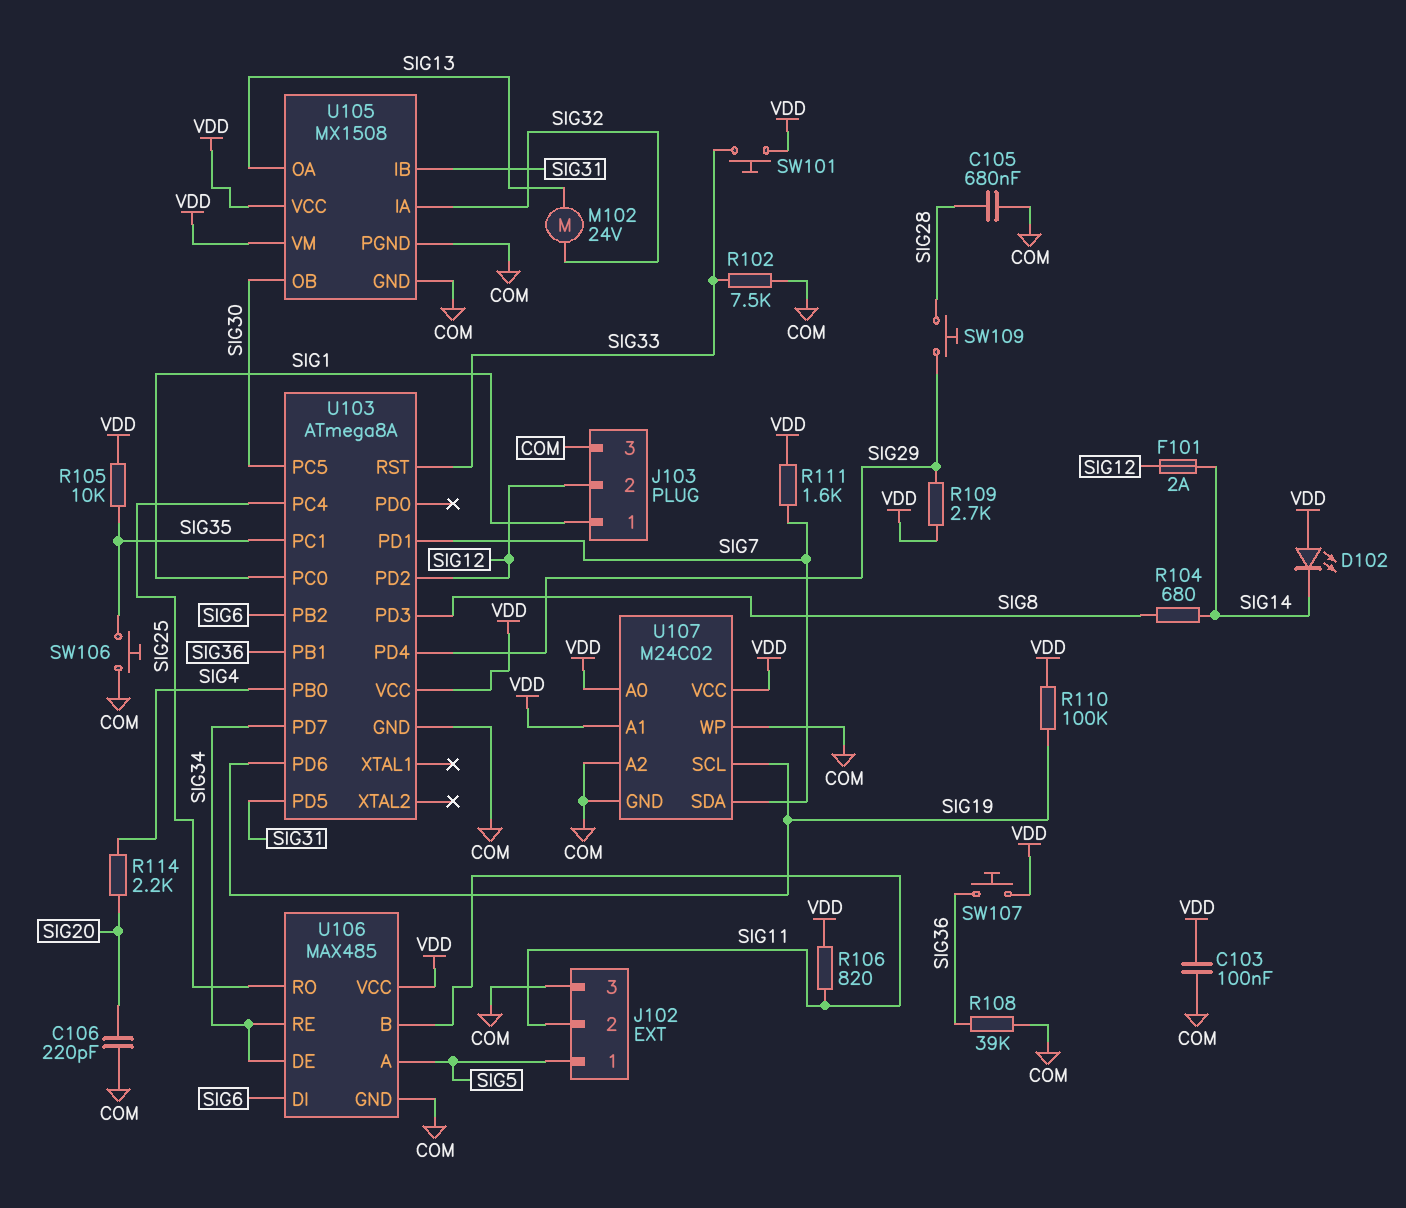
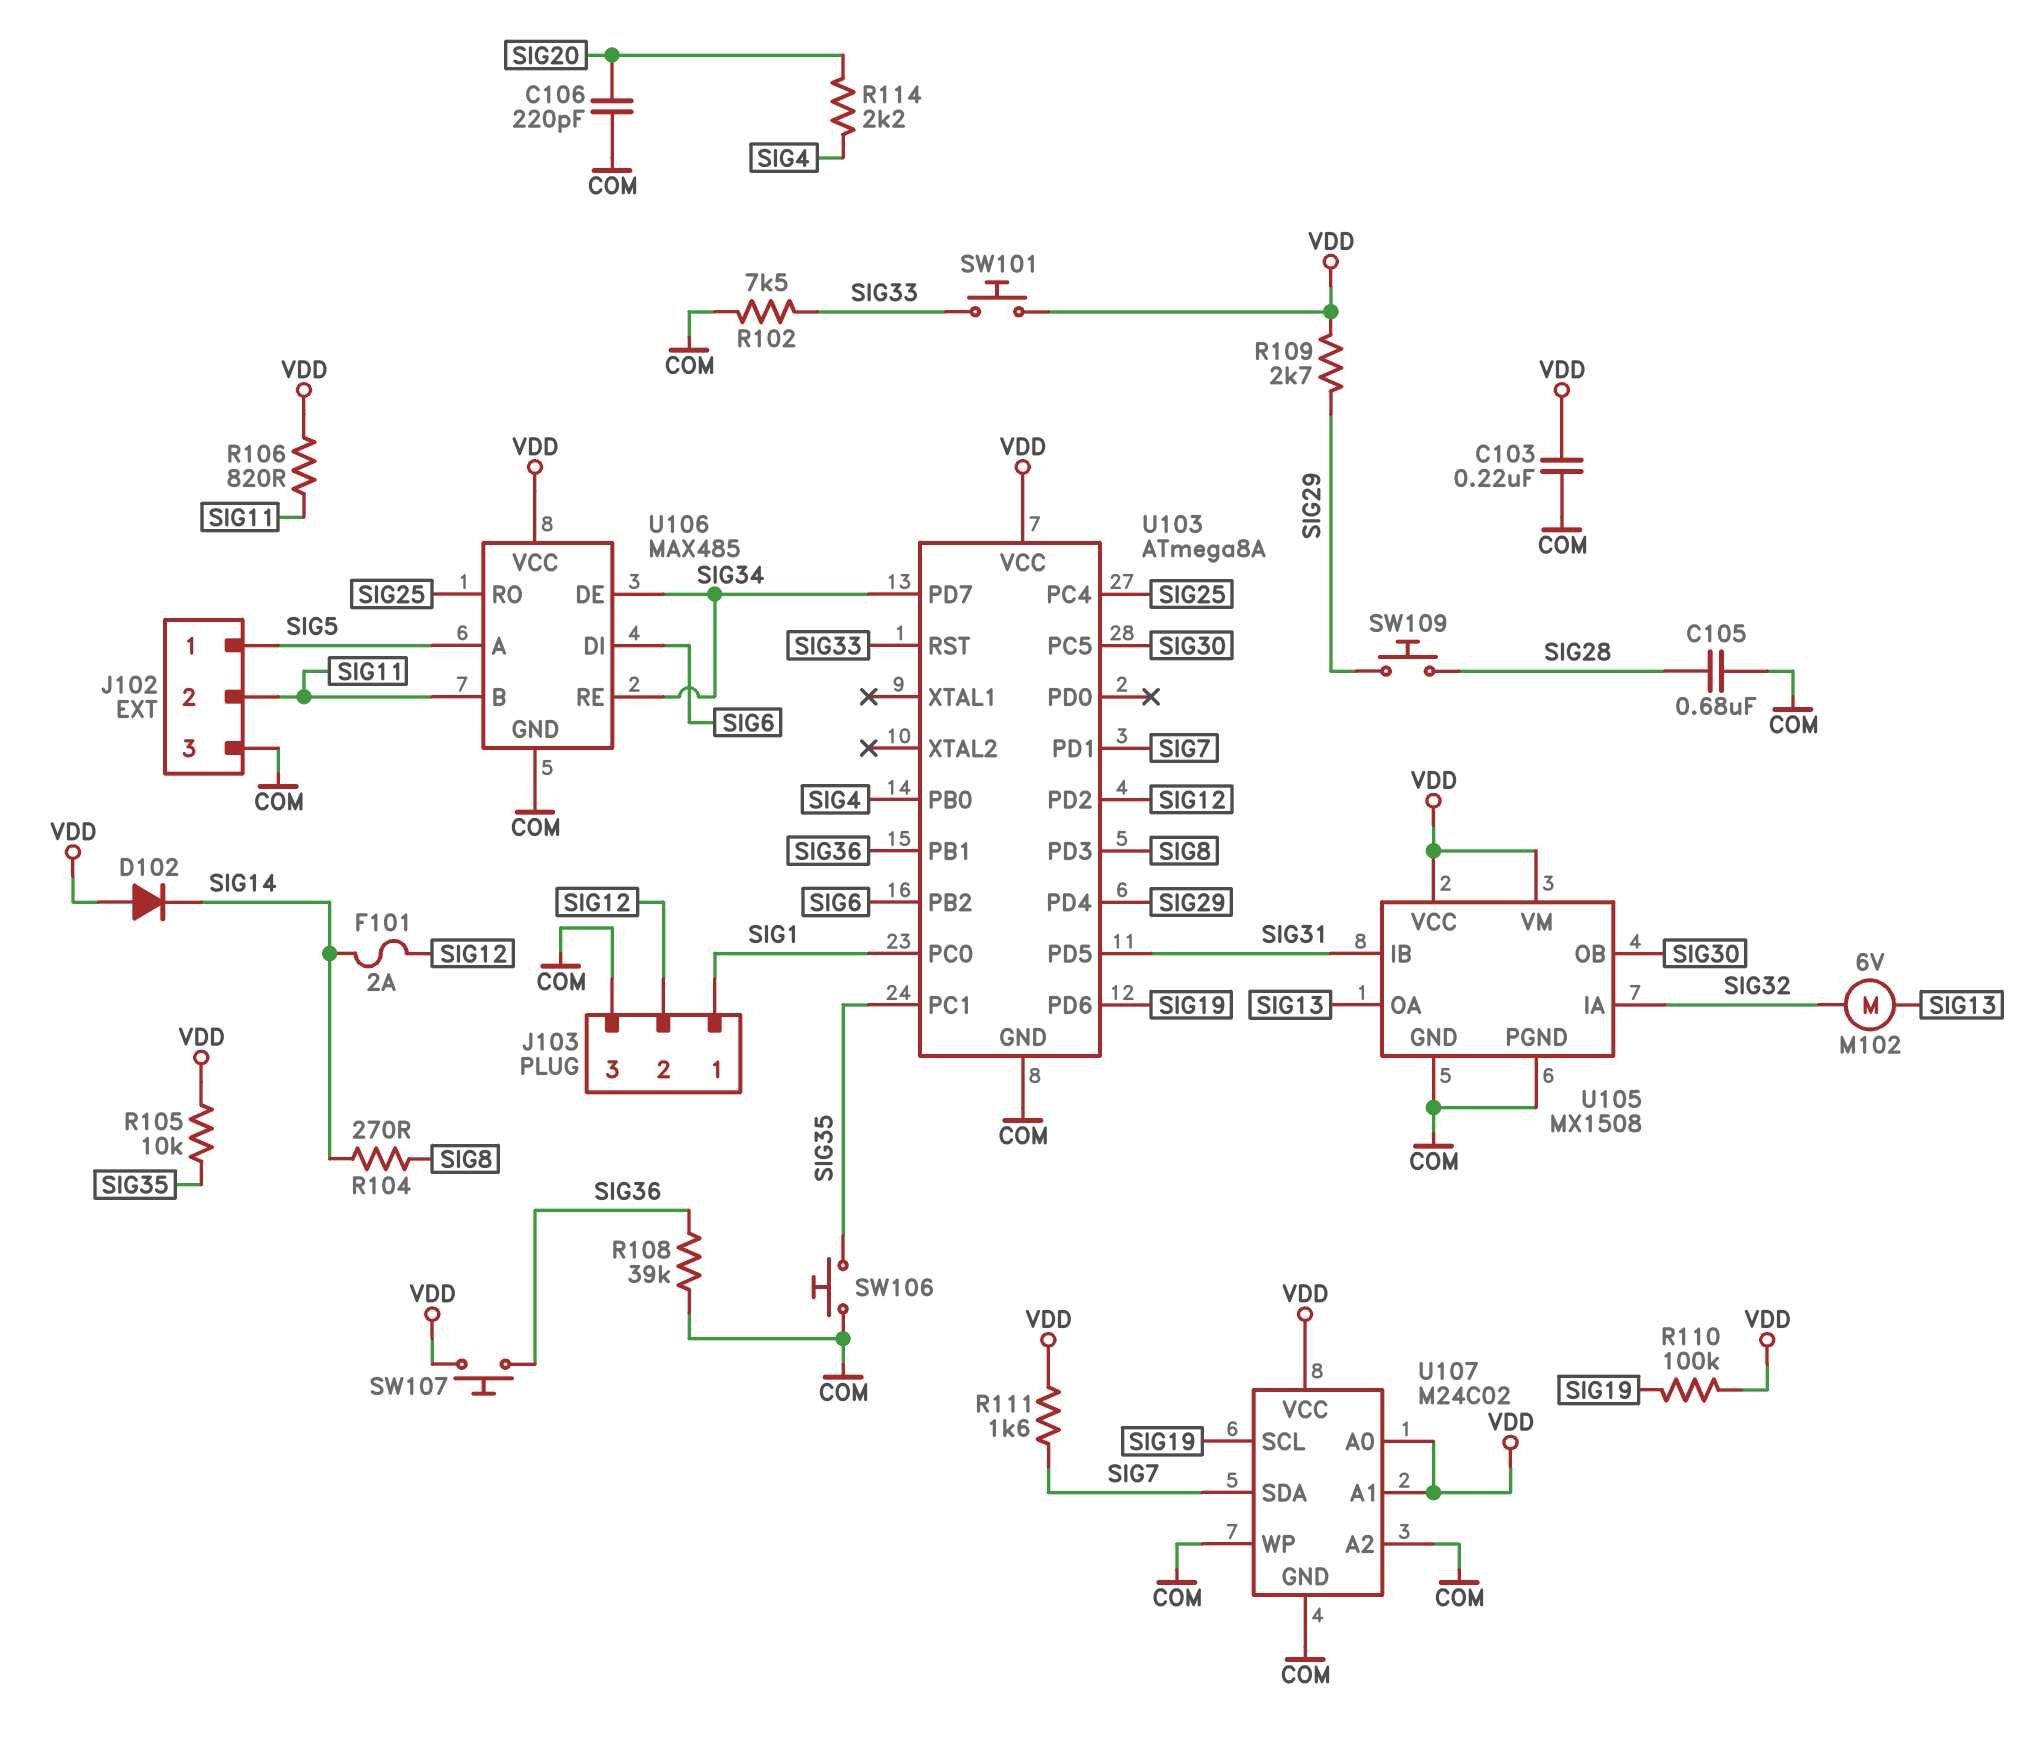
C103: 100nF (COM, VDD) -> 220nF (COM, VDD)
D102: LED (A VDD, K SIG14) -> diode (A VDD, K SIG14)
M102: motor 24V (SIG13, SIG32) -> motor 6V (SIG13, SIG32)
R104: 680 (SIG8, SIG14) -> 270 (SIG8, SIG14)

